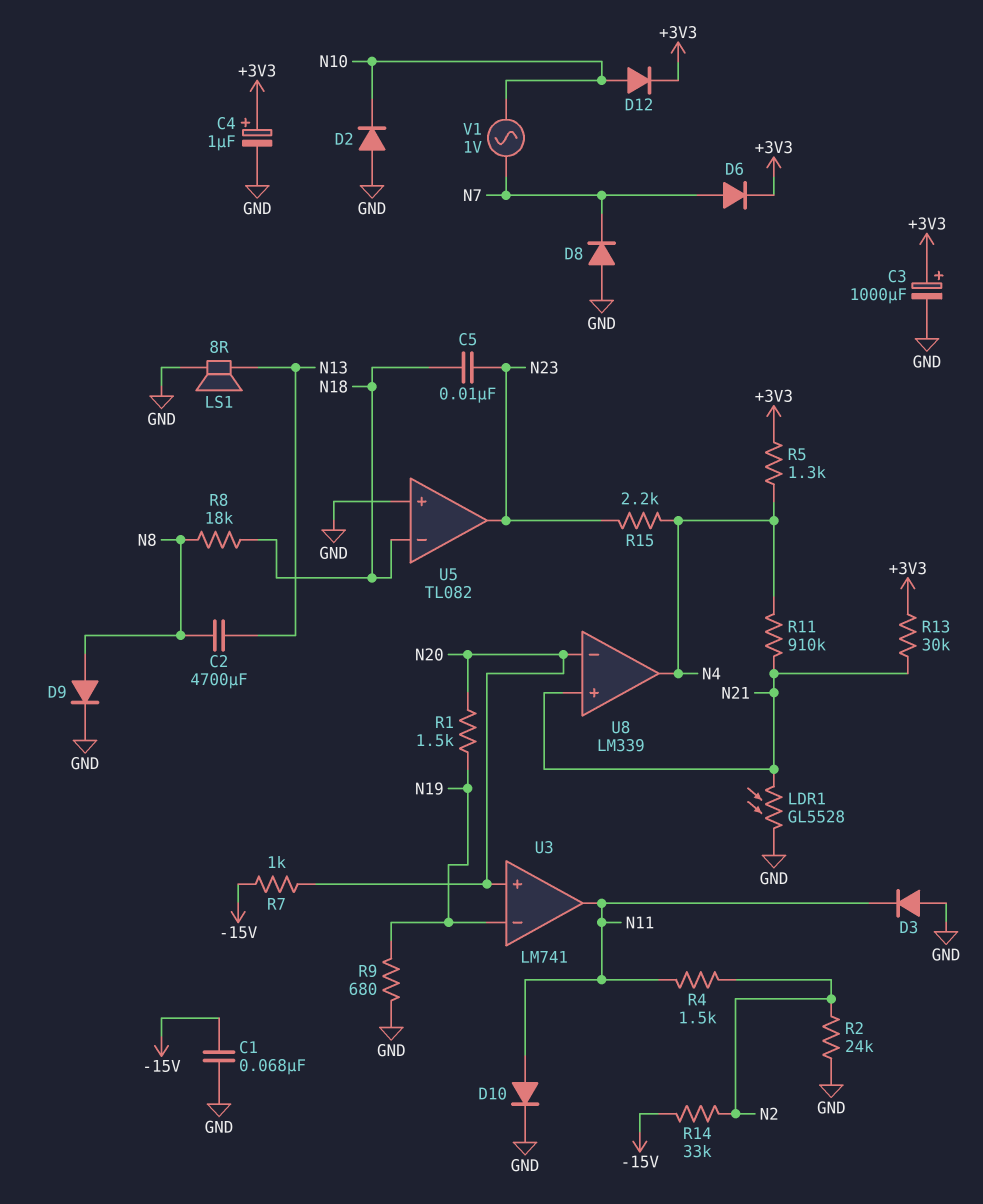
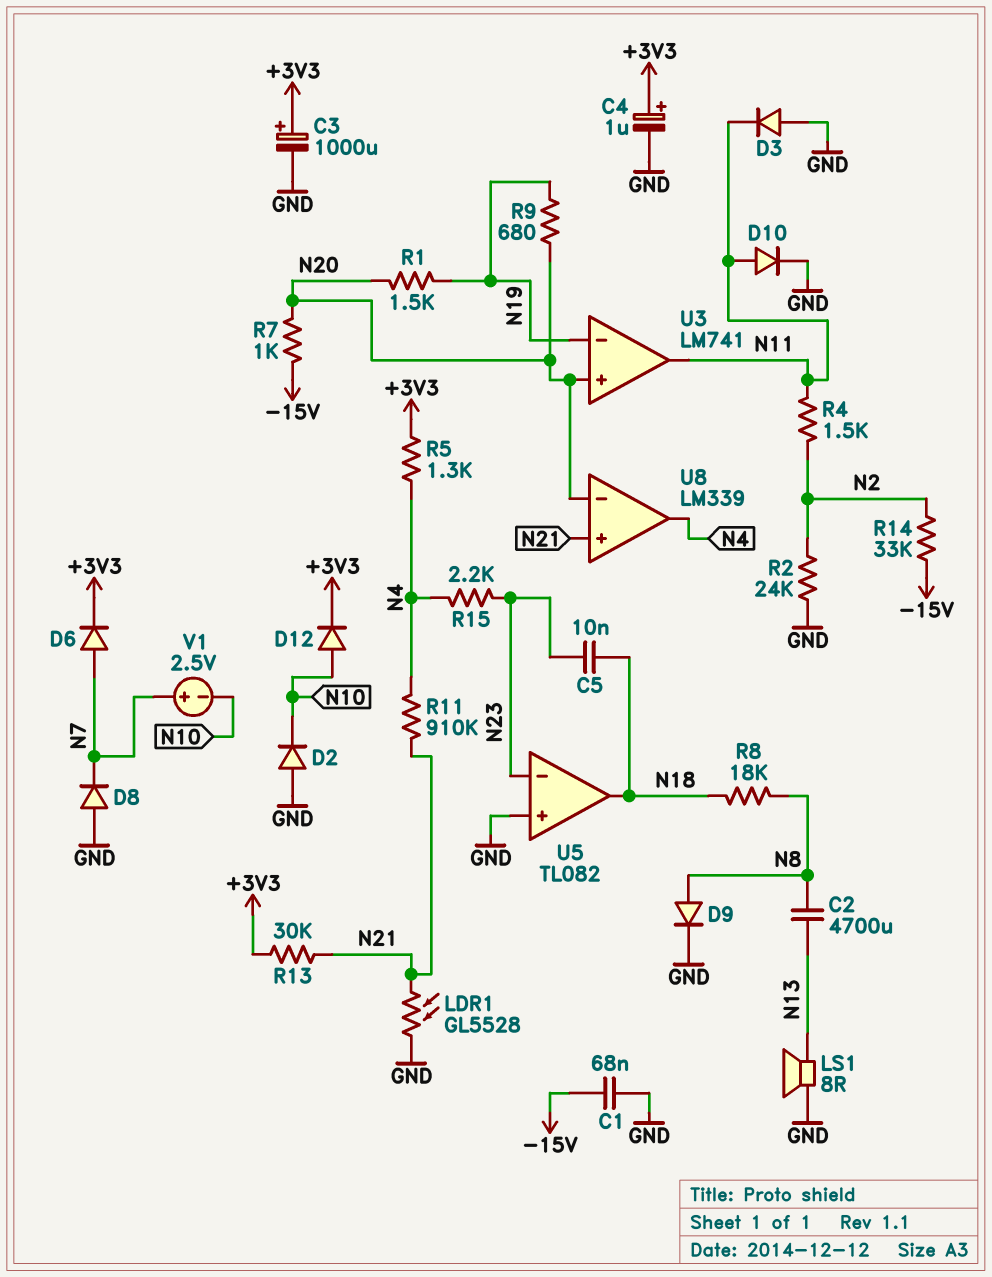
R9: 680 (GND, N19) -> 680 (N19, N20)
U5 pin in-: N18 -> N23
U5 pin out: N23 -> N18
V1: AC 1V (N7, N10) -> 2.5V (plus N7, minus N10)

